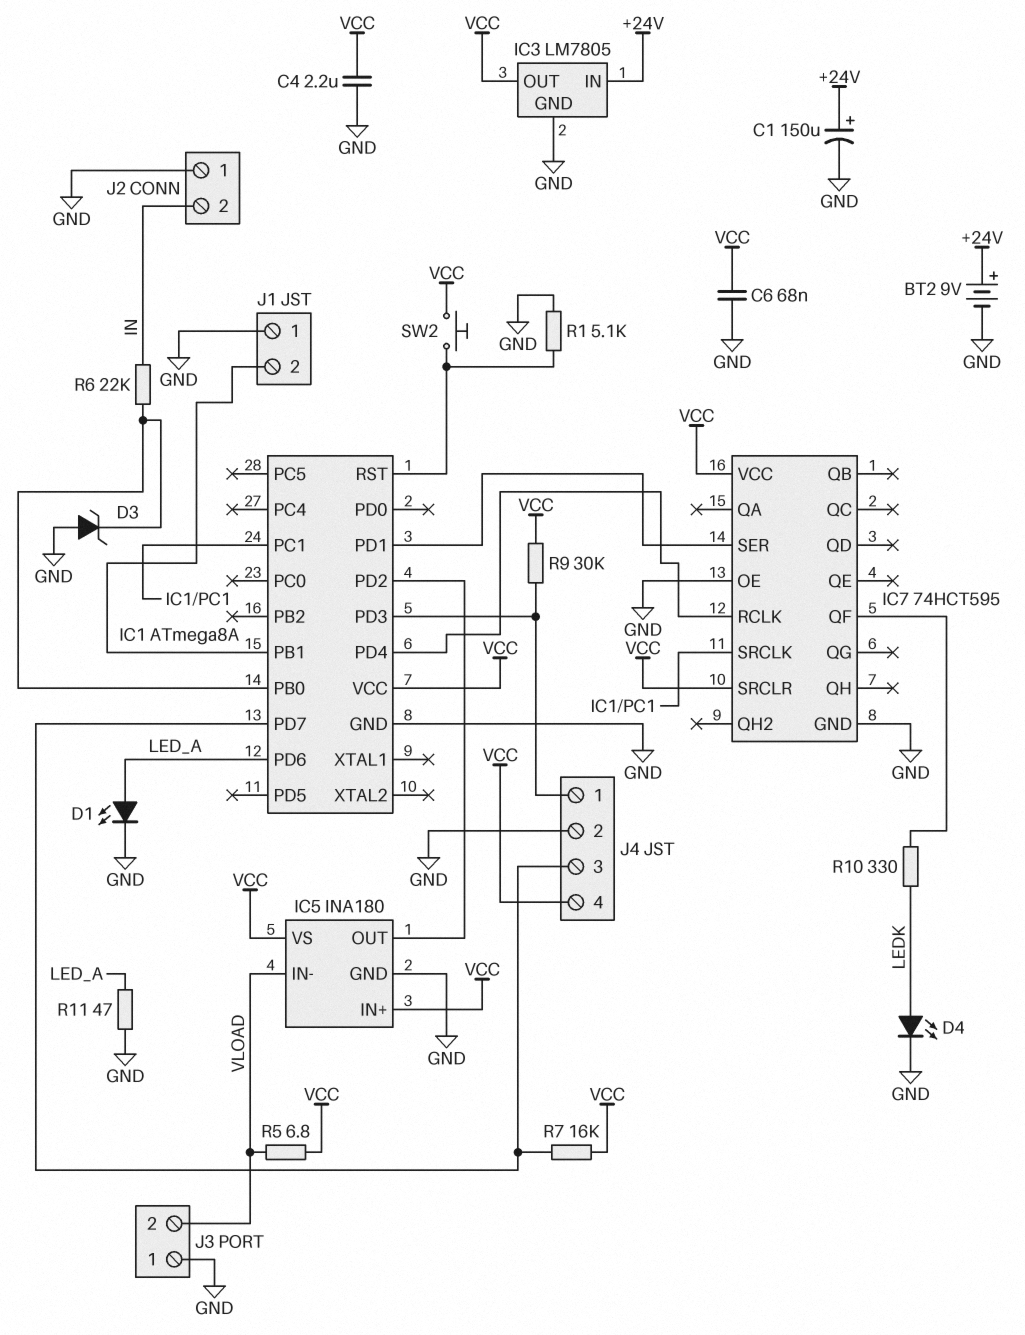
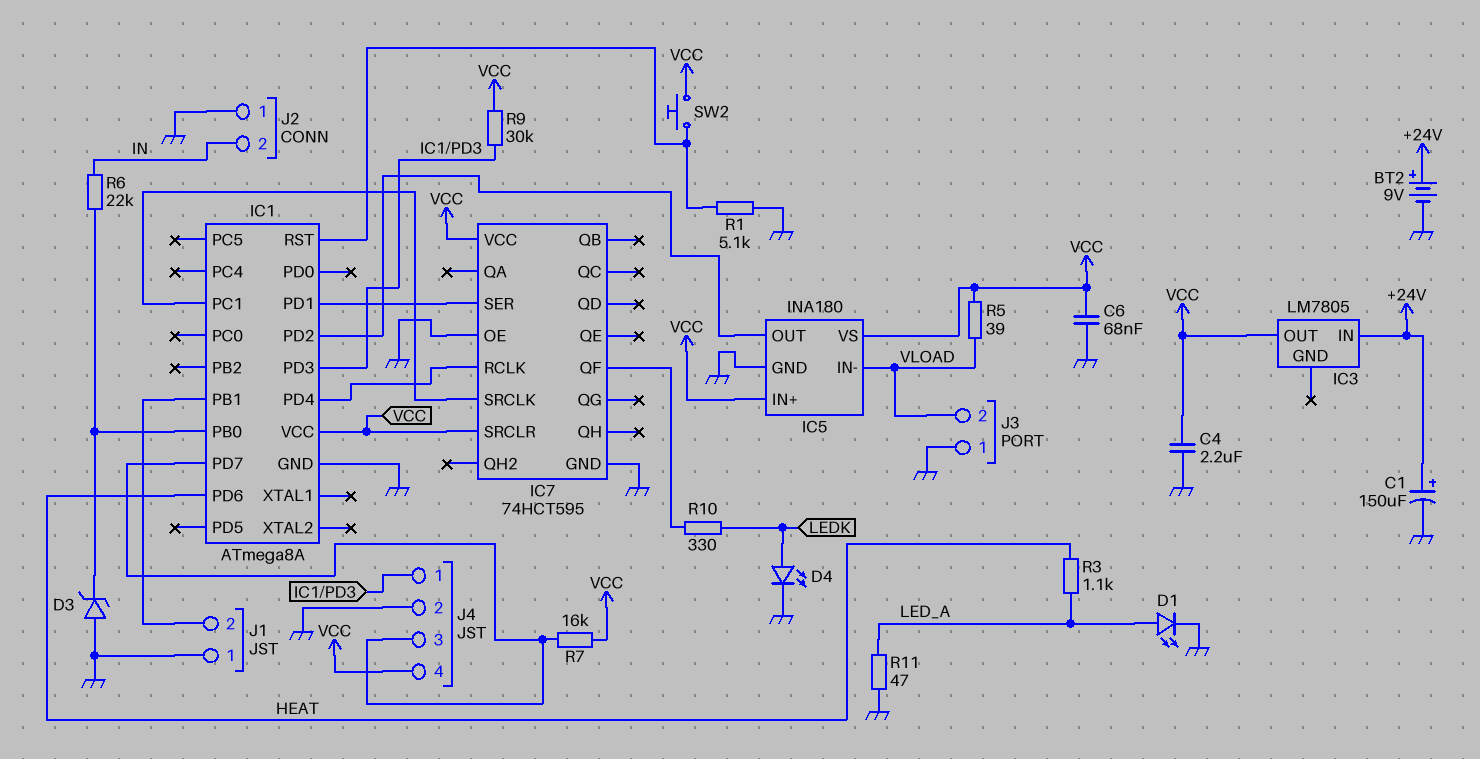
IC1 pin PD6: LED_A -> HEAT
IC3 pin GND: GND -> none
R3: none -> 1.1k (HEAT, LED_A)
R5: 6.8 (VCC, VLOAD) -> 39 (VCC, VLOAD)

